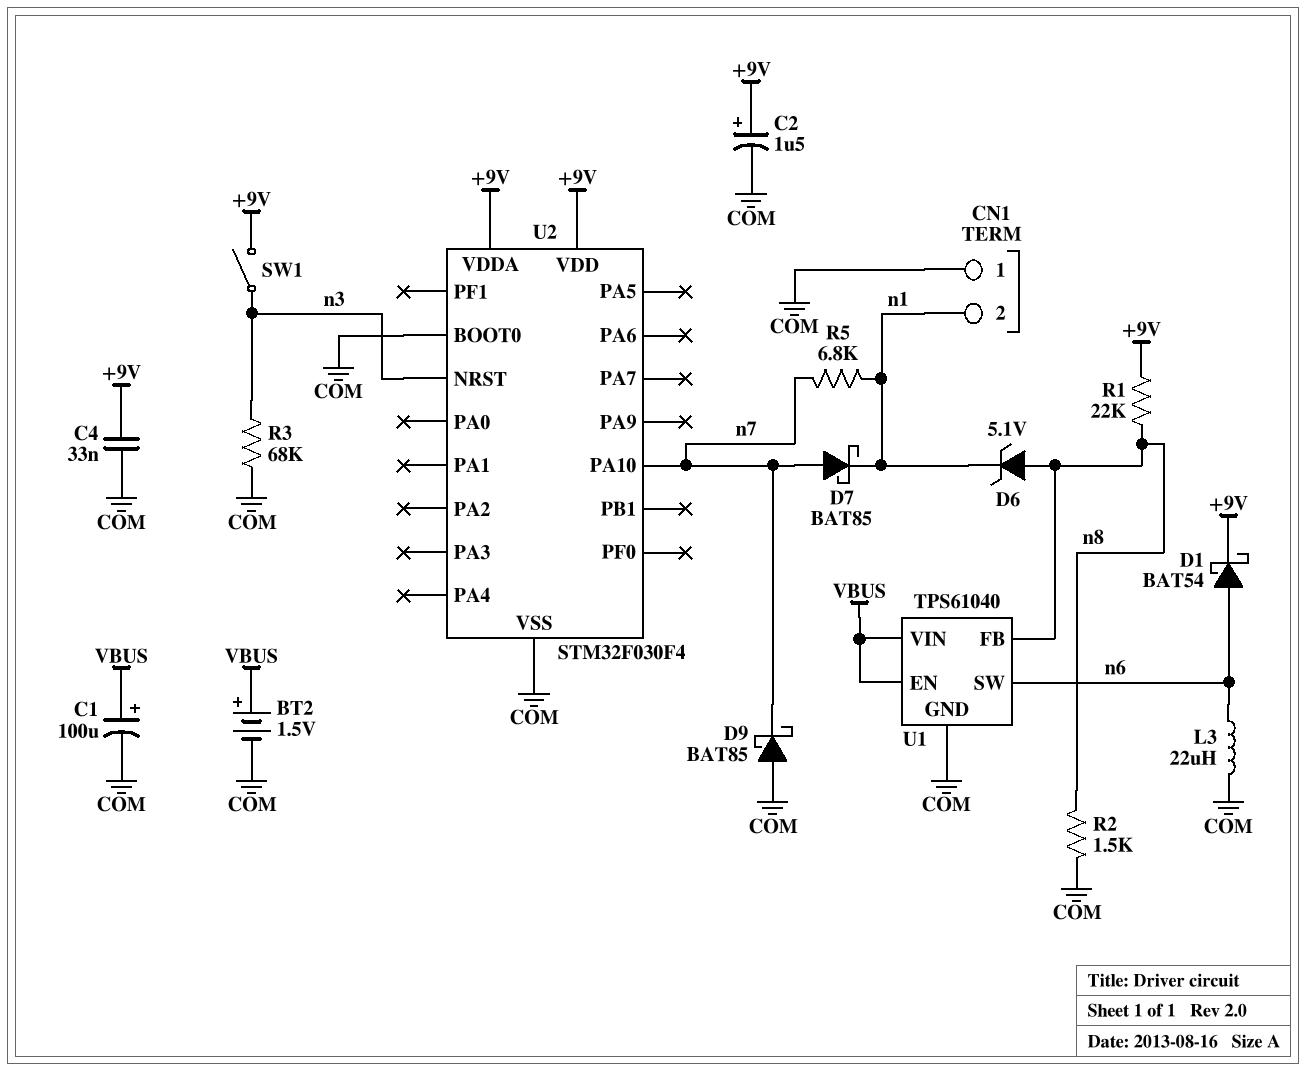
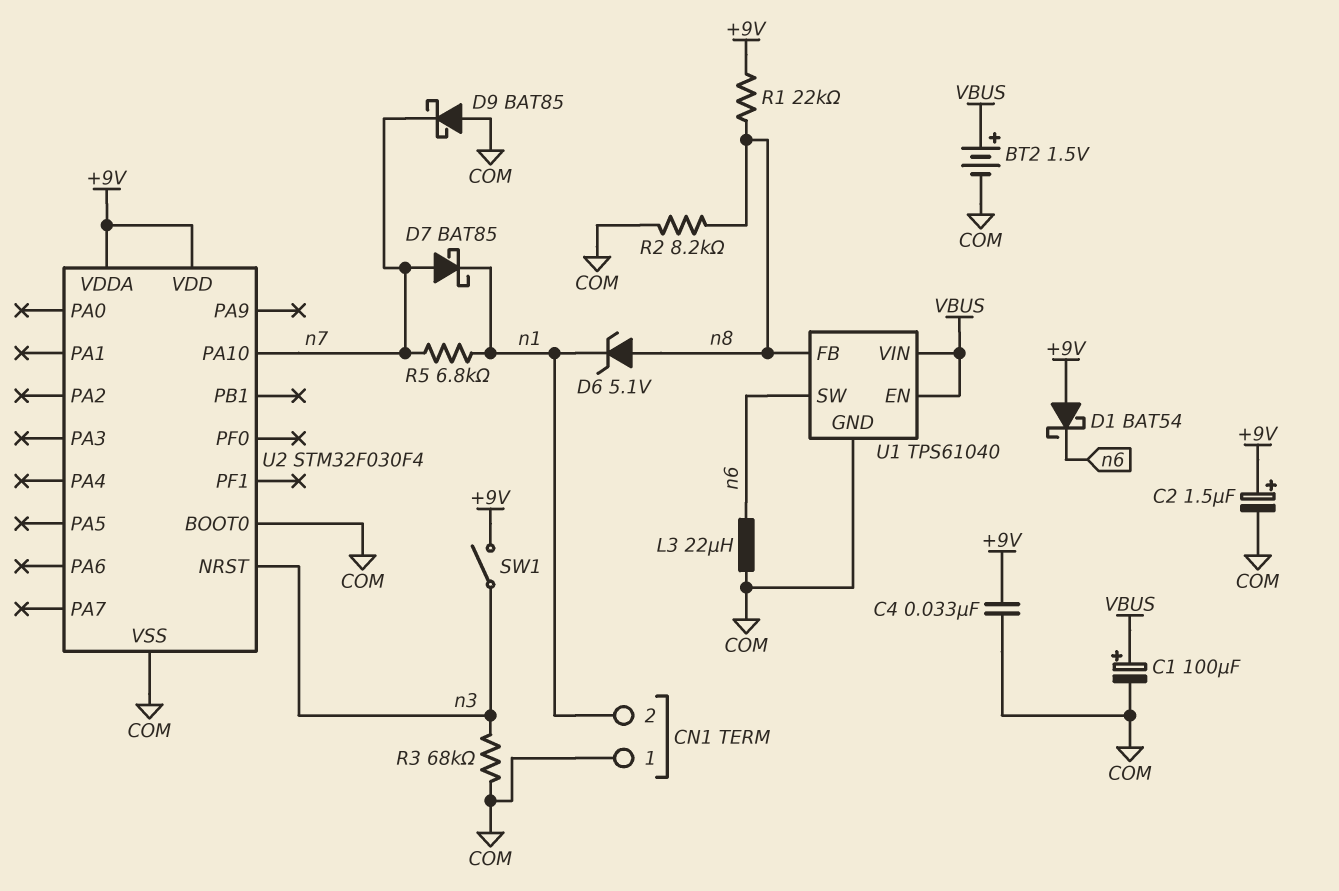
D1: schottky BAT54 (A n6, K +9V) -> schottky BAT54 (A +9V, K n6)
R2: 1.5k (COM, n8) -> 8.2k (COM, n8)

